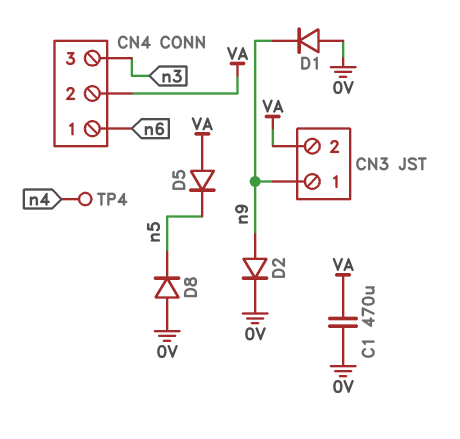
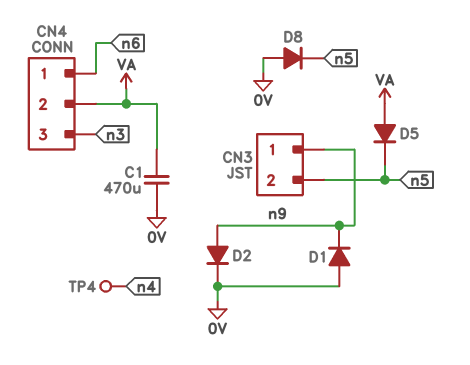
CN3 pin 2: VA -> n5

